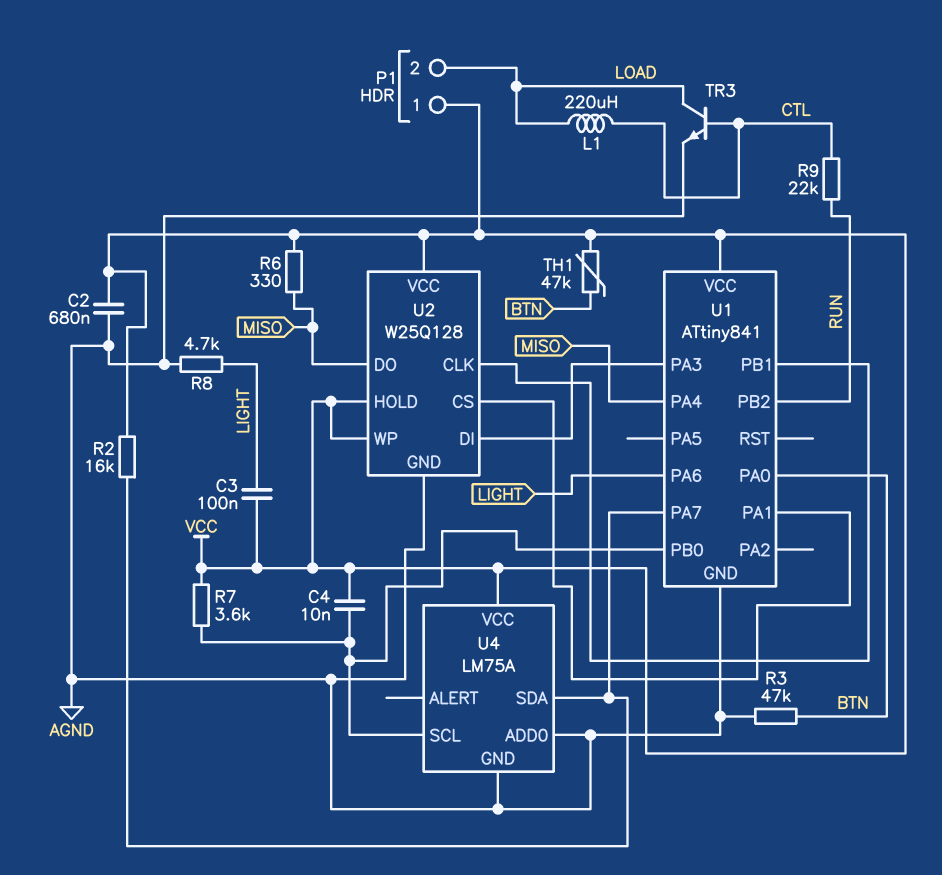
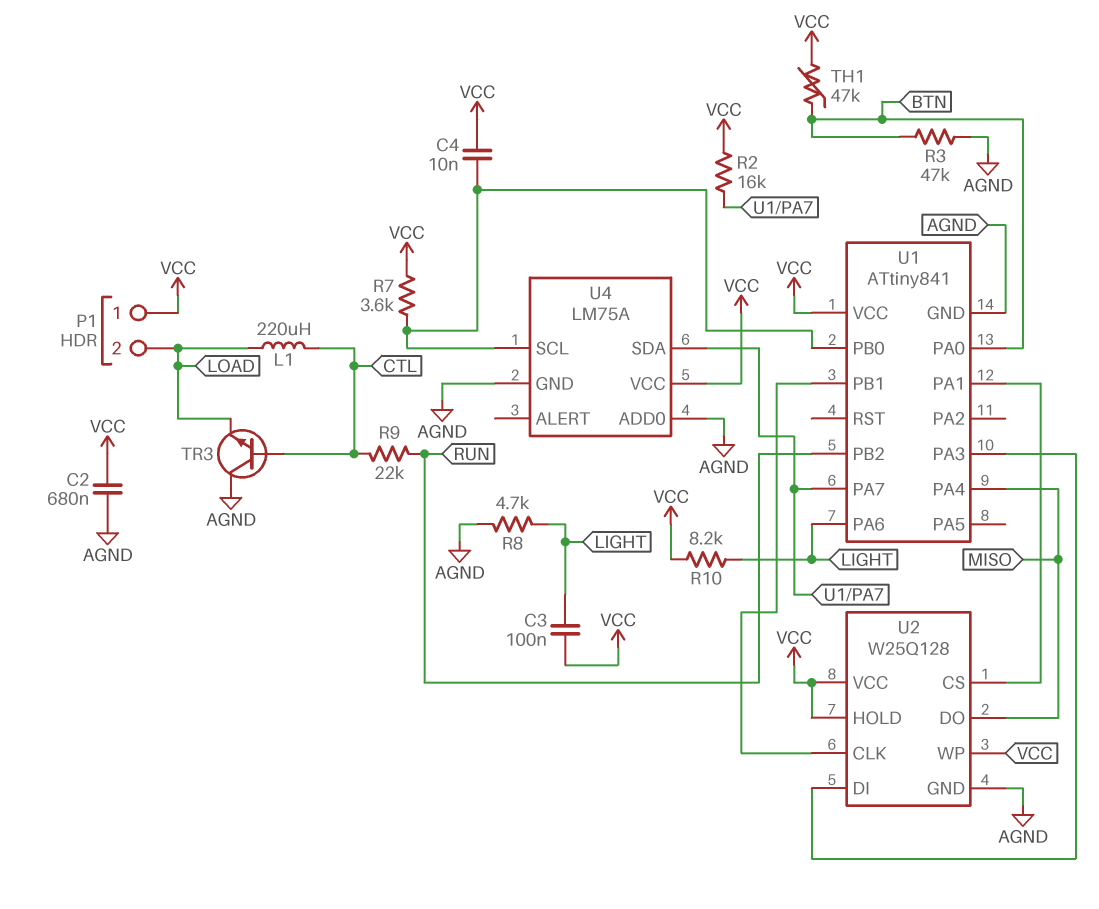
R6: 330 (MISO, VCC) -> none
R10: none -> 8.2k (LIGHT, VCC)
TR3: NPN (B CTL, C LOAD, E AGND) -> NPN (B CTL, C AGND, E LOAD)

